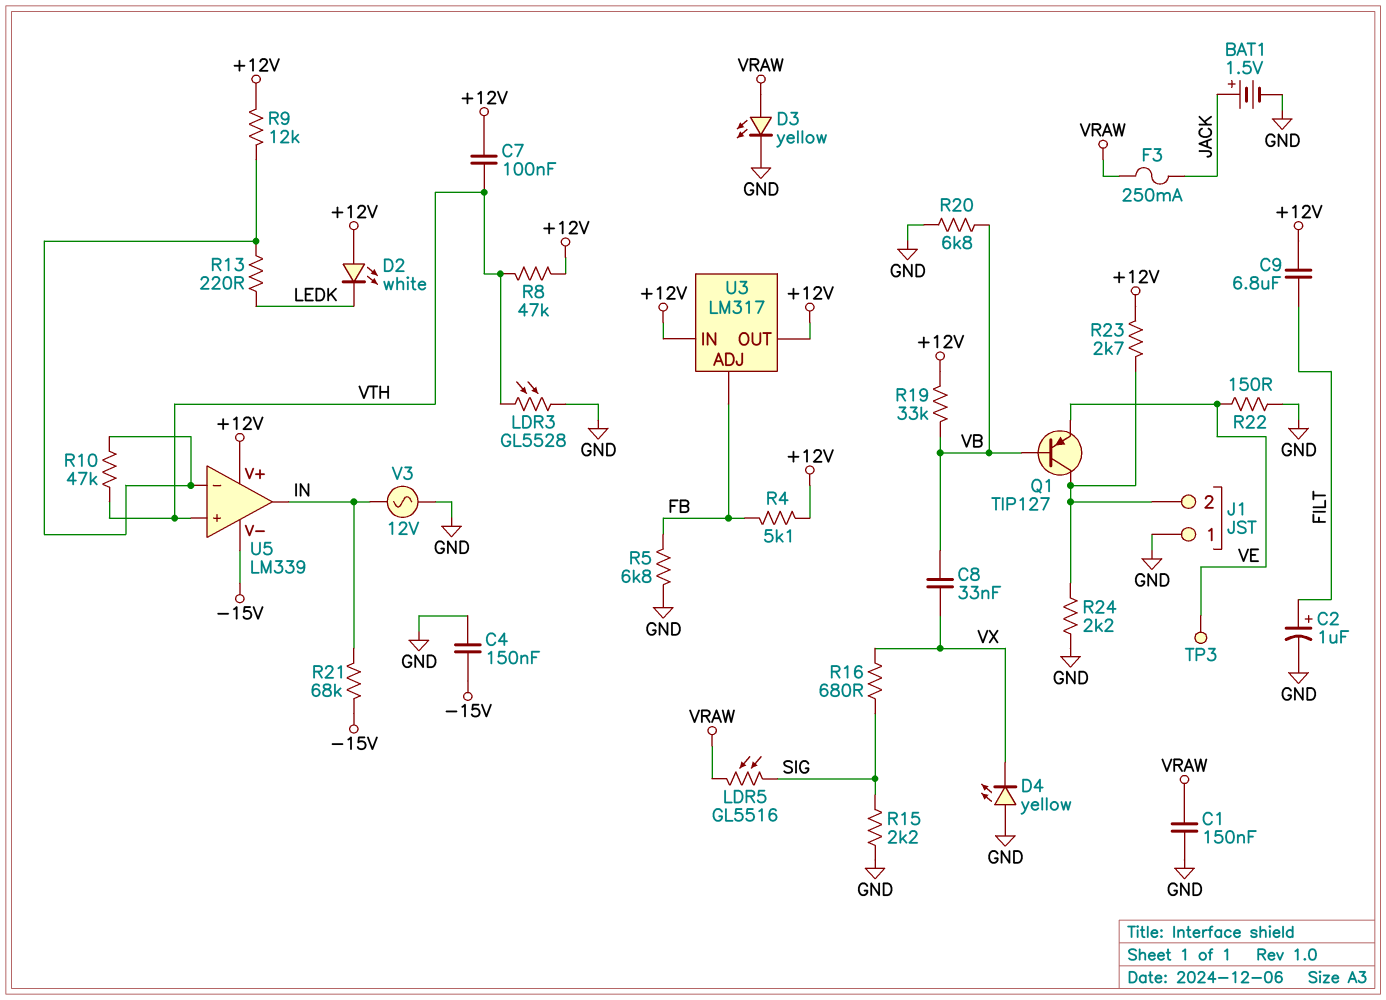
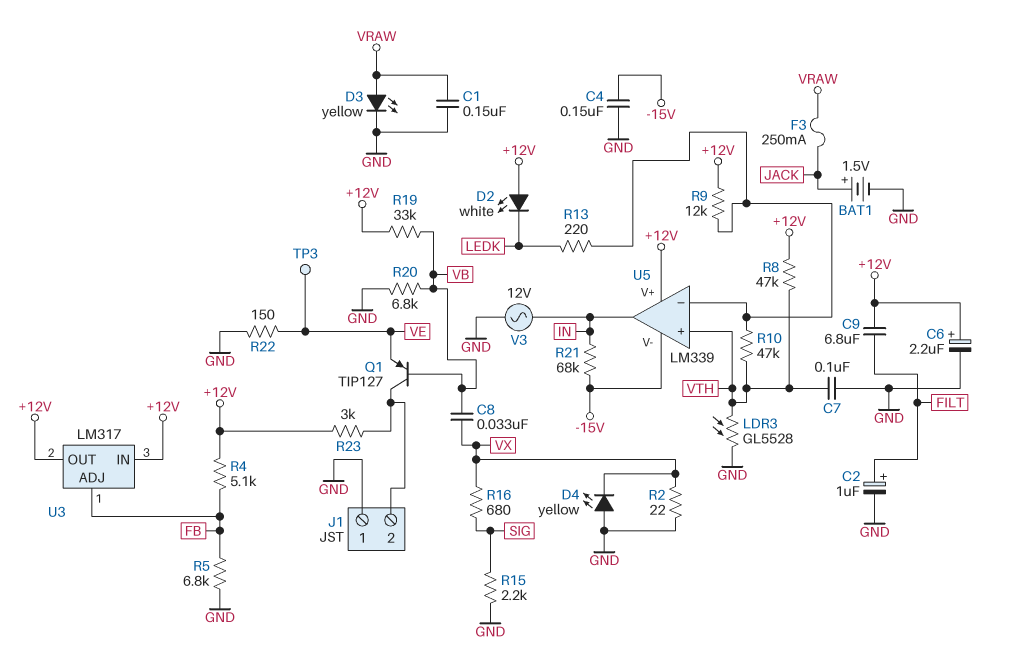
C6: none -> 2.2uF (plus +12V, minus GND)
C7: 100nF (+12V, VTH) -> 100nF (GND, VTH)
LDR5: GL5516 (SIG, VRAW) -> none
R2: none -> 22 (GND, VX)
R23: 2.7k (+12V, J1/2) -> 3k (+12V, J1/2)
R24: 2.2k (GND, J1/2) -> none

